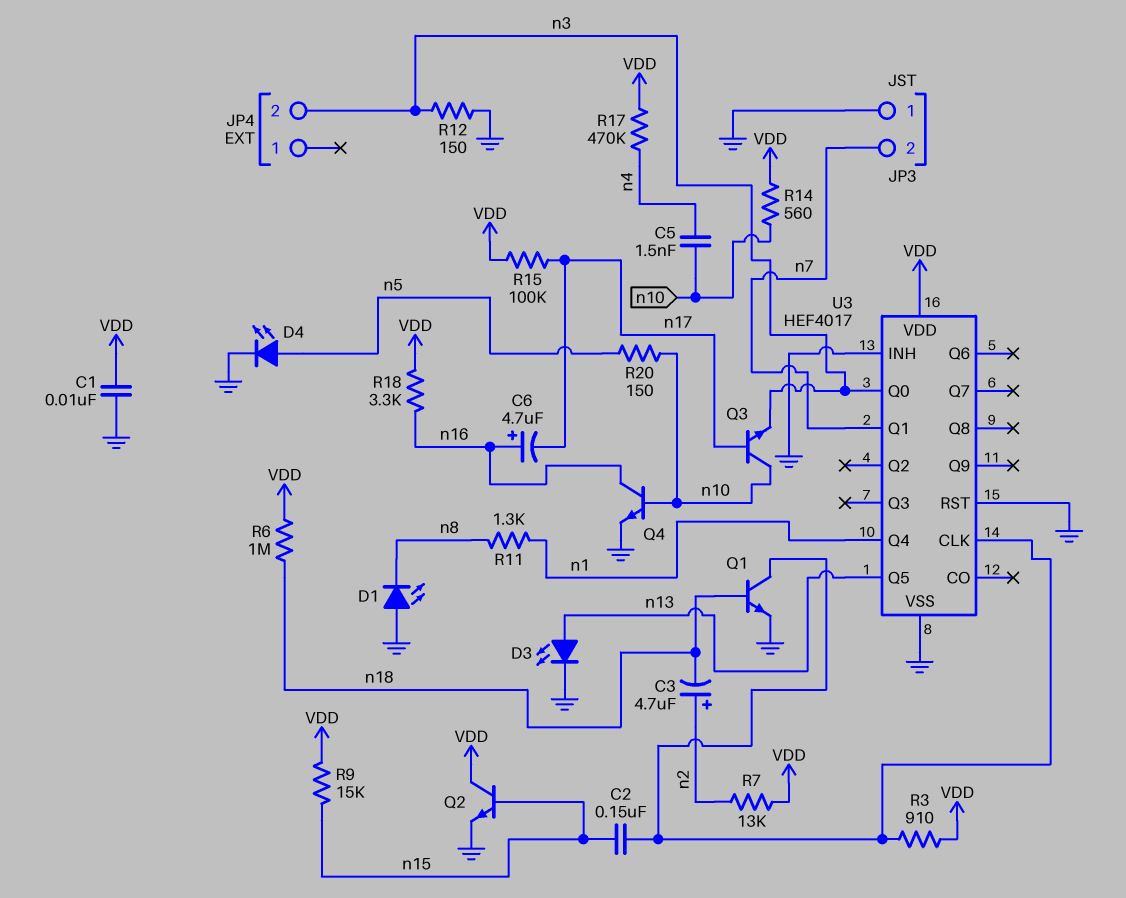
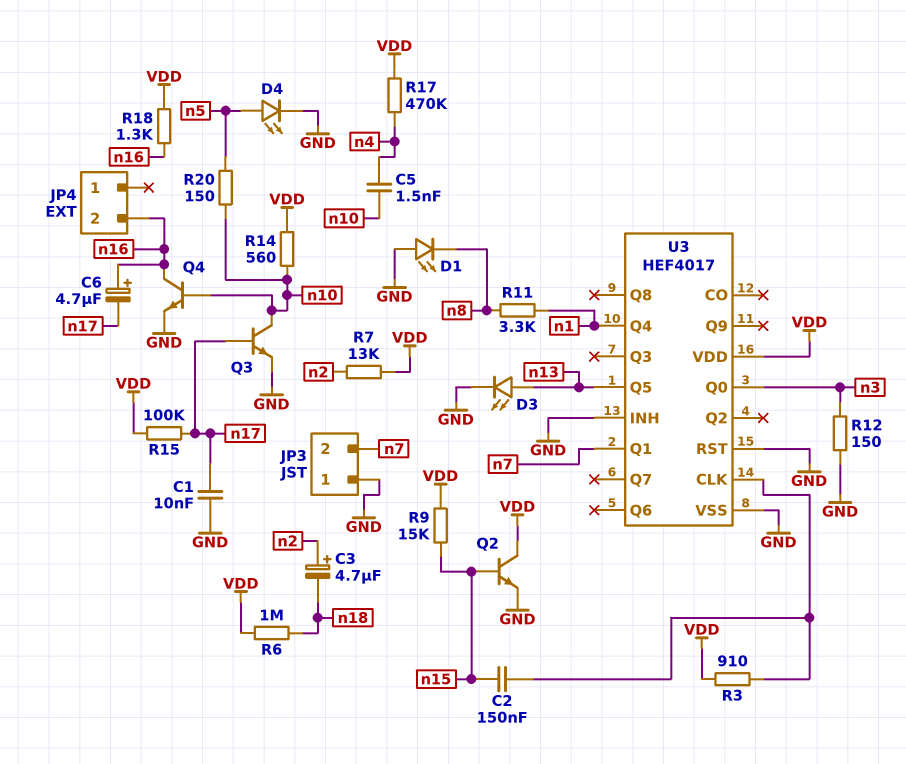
C1: 10nF (GND, VDD) -> 10nF (GND, n17)
JP4 pin 2: n3 -> n16
Q1: NPN (B n18, C U3/CLK, E GND) -> none
Q3: NPN (B n17, C n10, E n3) -> NPN (B n17, C n10, E GND)
R11: 1.3k (n1, n8) -> 3.3k (n1, n8)
R18: 3.3k (VDD, n16) -> 1.3k (VDD, n16)

